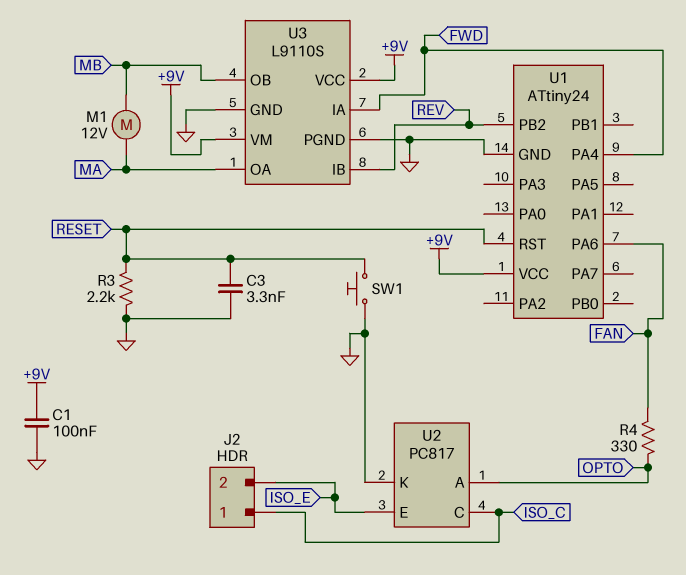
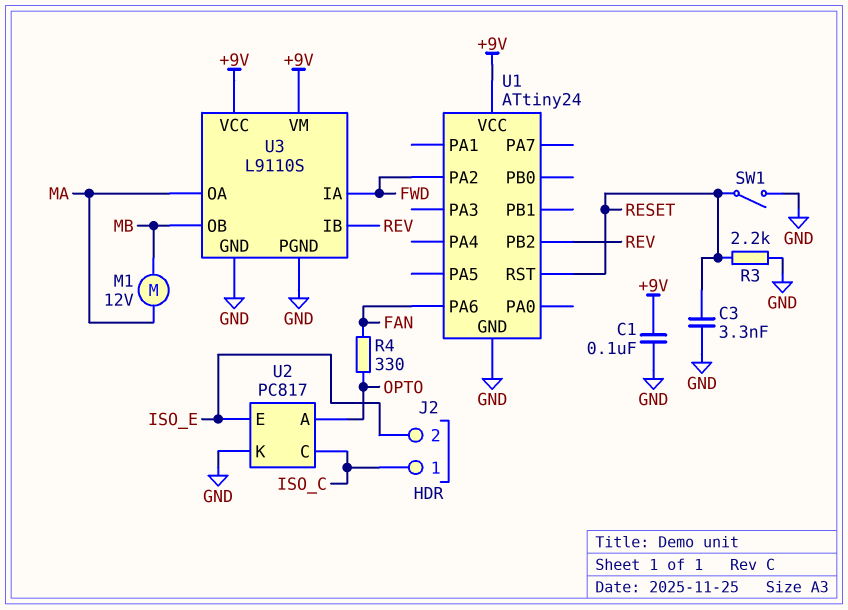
SW1: button (GND, RESET) -> switch (GND, RESET)
U1 pin PA2: none -> FWD
U1 pin PA4: FWD -> none

